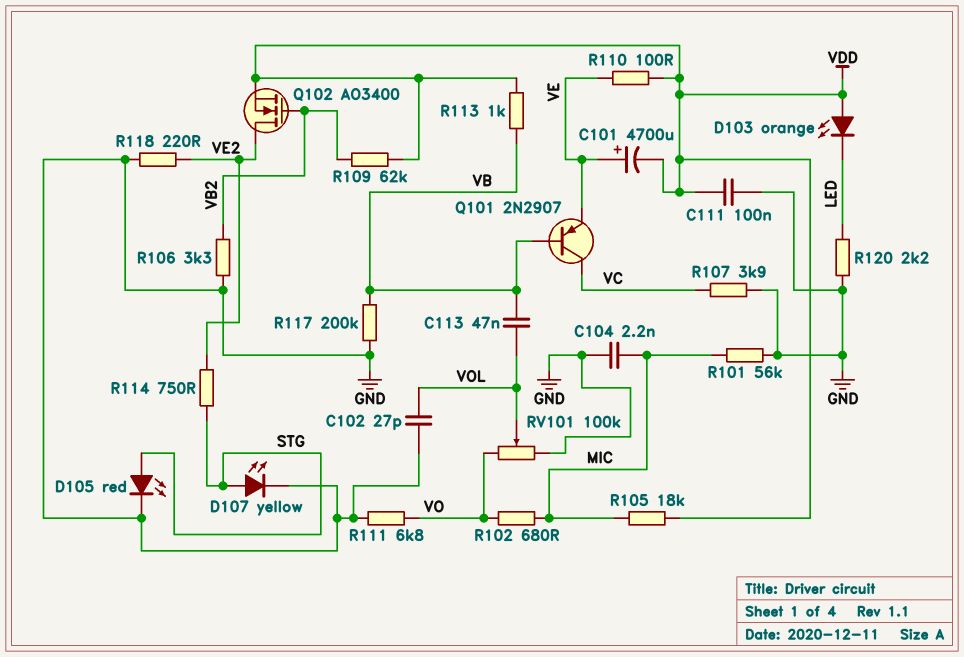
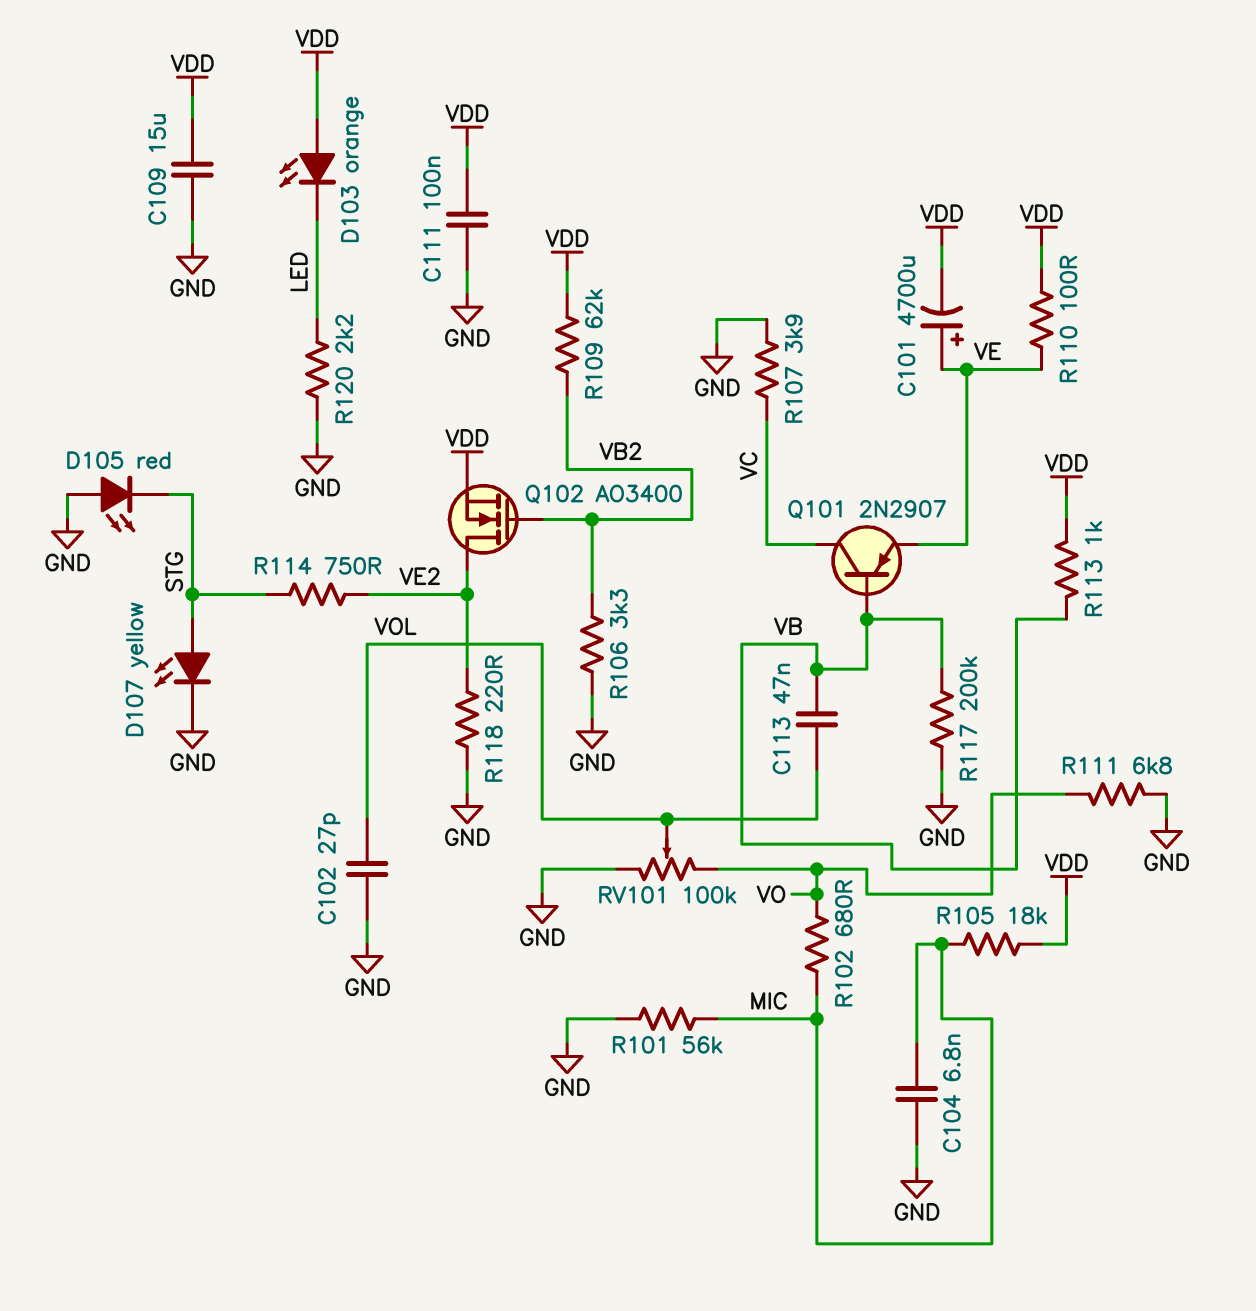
C104: 2.2nF (GND, MIC) -> 6.8nF (GND, MIC)
C109: none -> 15uF (GND, VDD)
D105: LED red (A STG, K GND) -> LED red (A GND, K STG)

